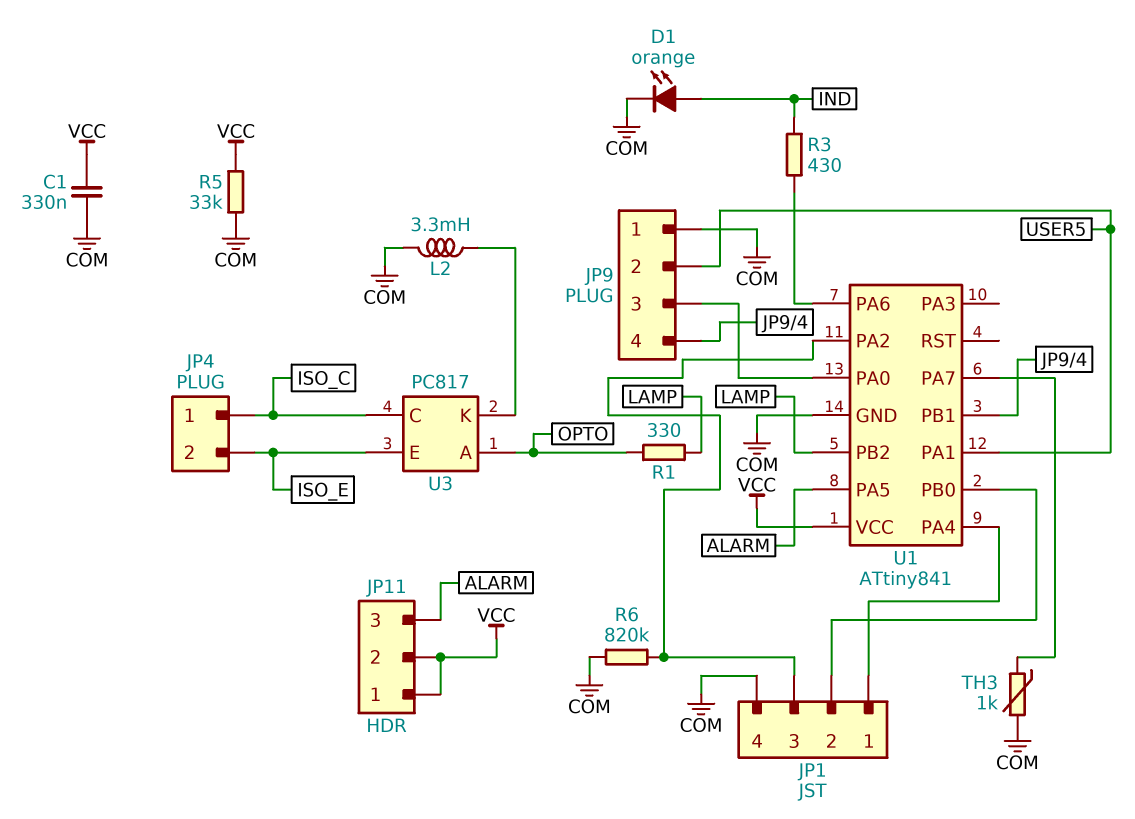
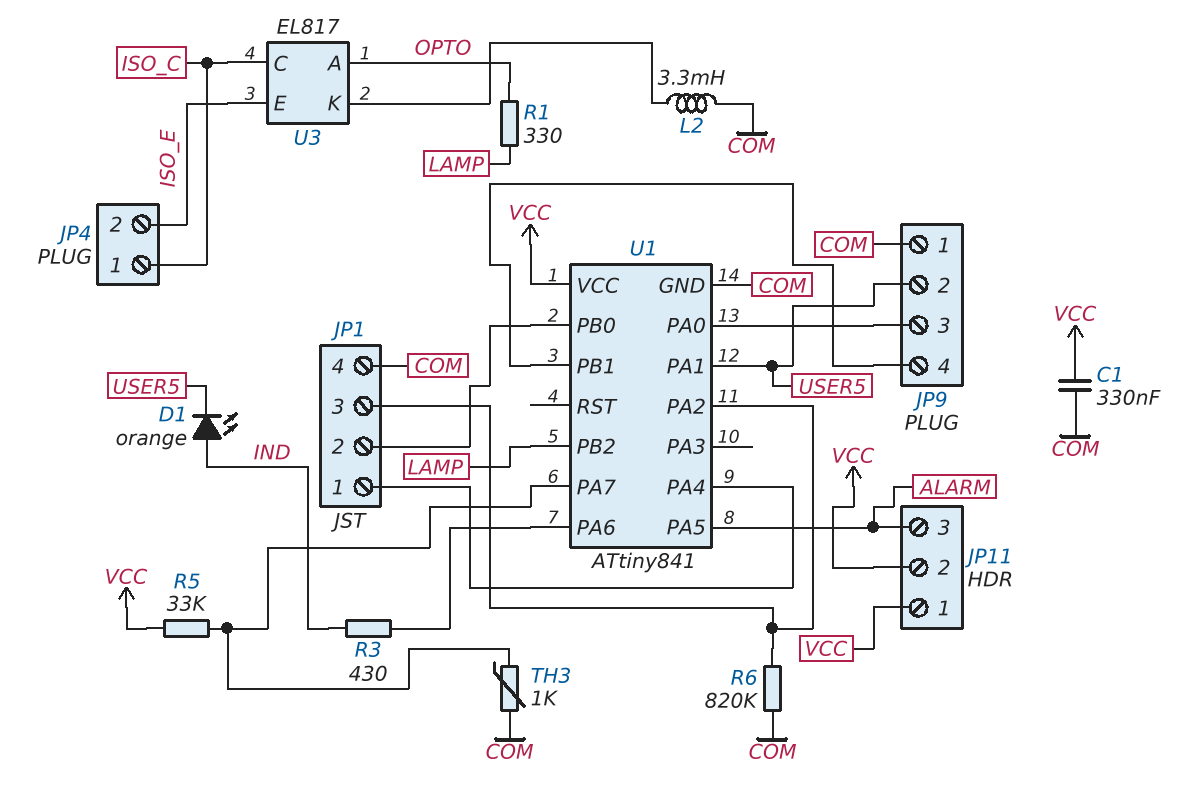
D1: LED orange (A IND, K COM) -> LED orange (A IND, K USER5)
R5: 33k (COM, VCC) -> 33k (U1/PA7, VCC)
U3: PC817 -> EL817

